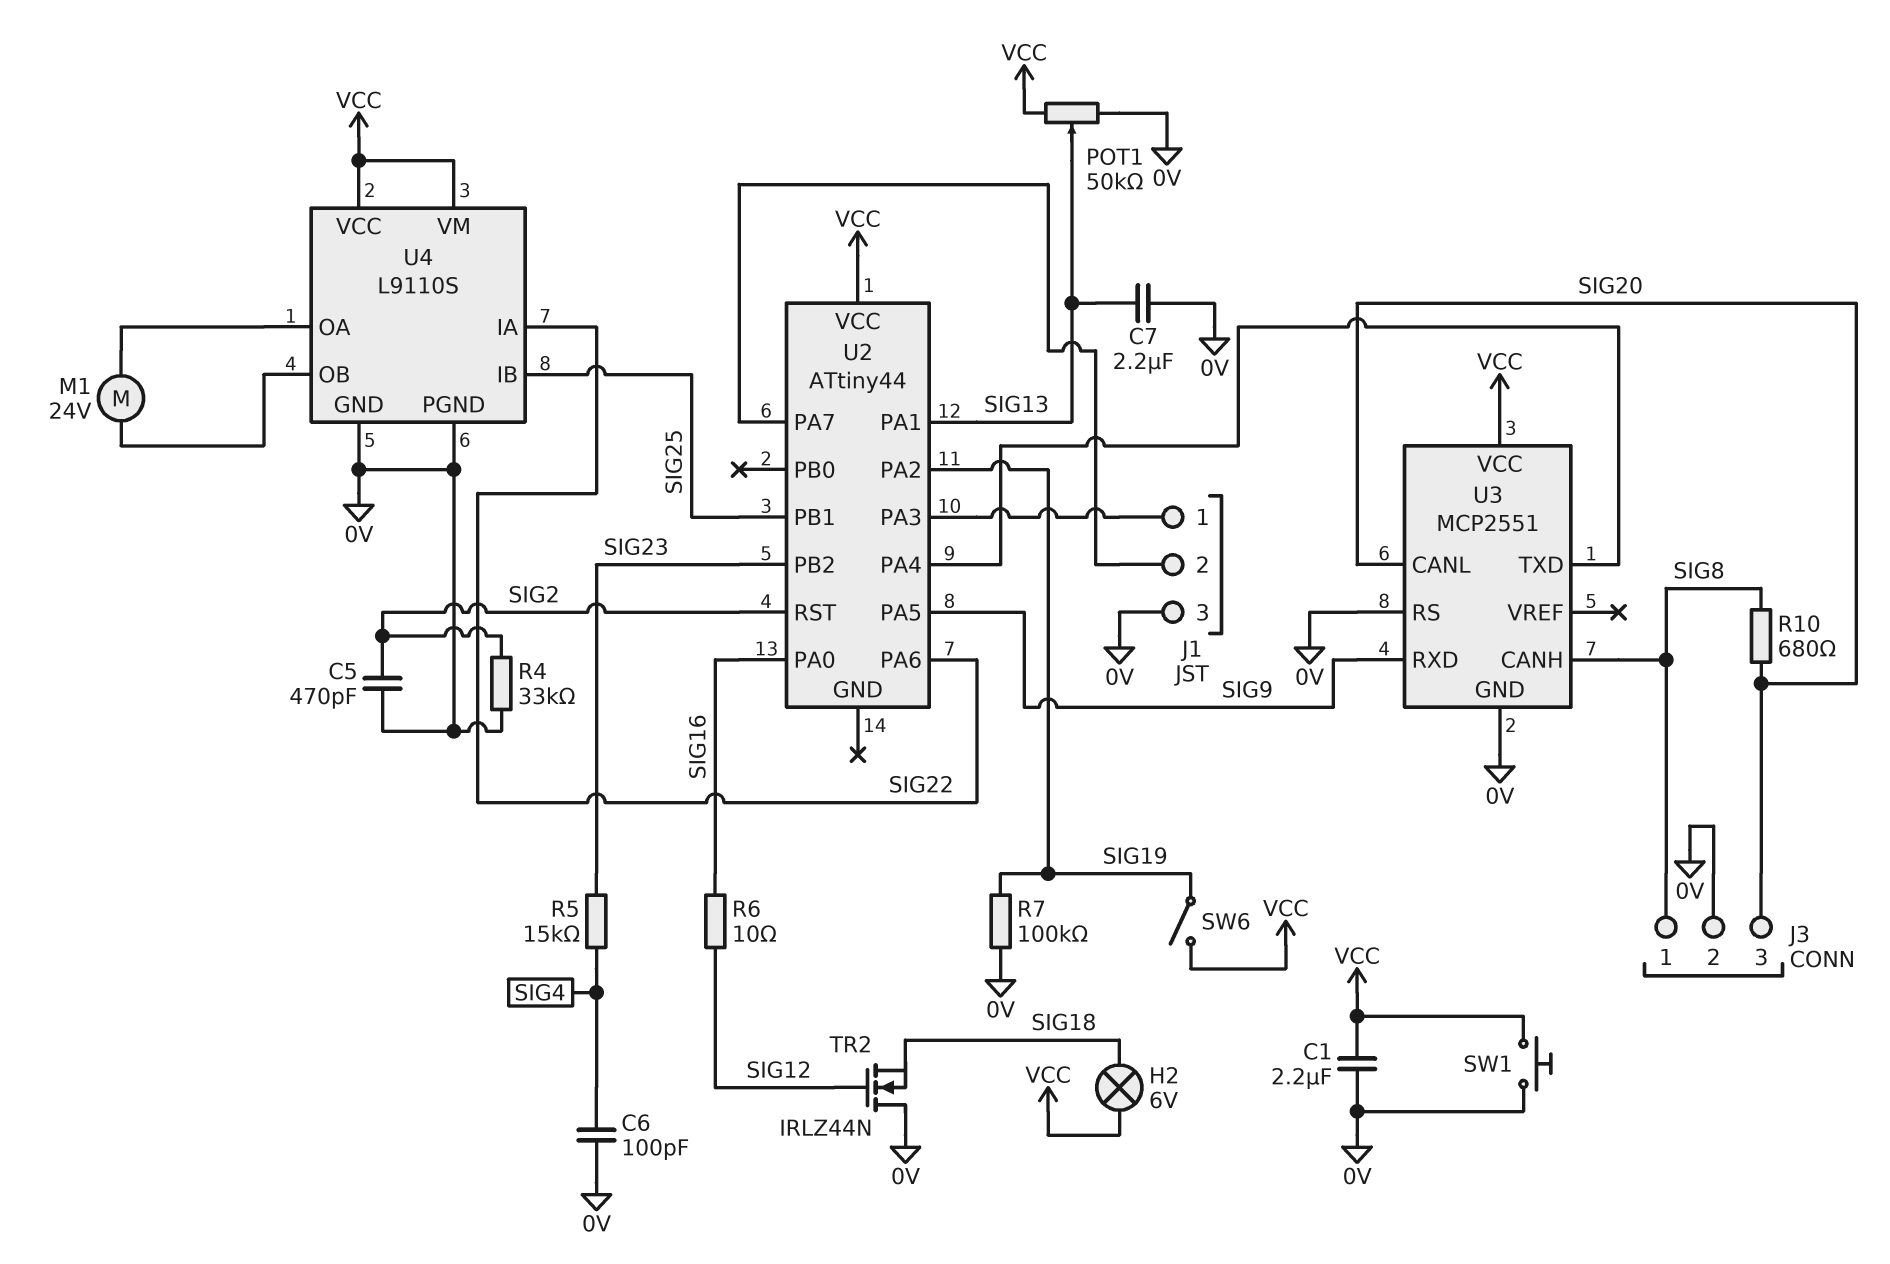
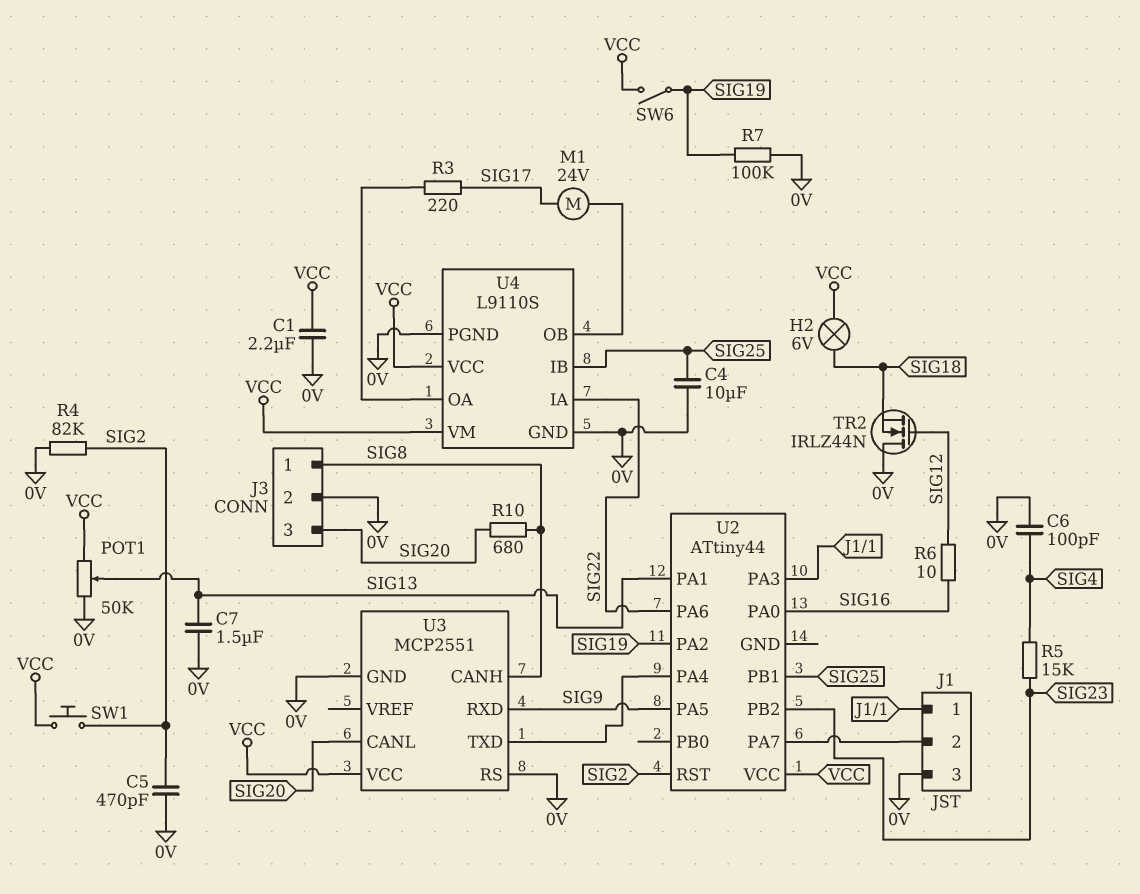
C4: none -> 10uF (0V, SIG25)
C7: 2.2uF (0V, SIG13) -> 1.5uF (0V, SIG13)
M1: motor 24V (U4/OA, U4/OB) -> motor 24V (SIG17, U4/OB)
R3: none -> 220 (SIG17, U4/OA)
R4: 33k (0V, SIG2) -> 82k (0V, SIG2)
SW1: button (0V, VCC) -> button (SIG2, VCC)

